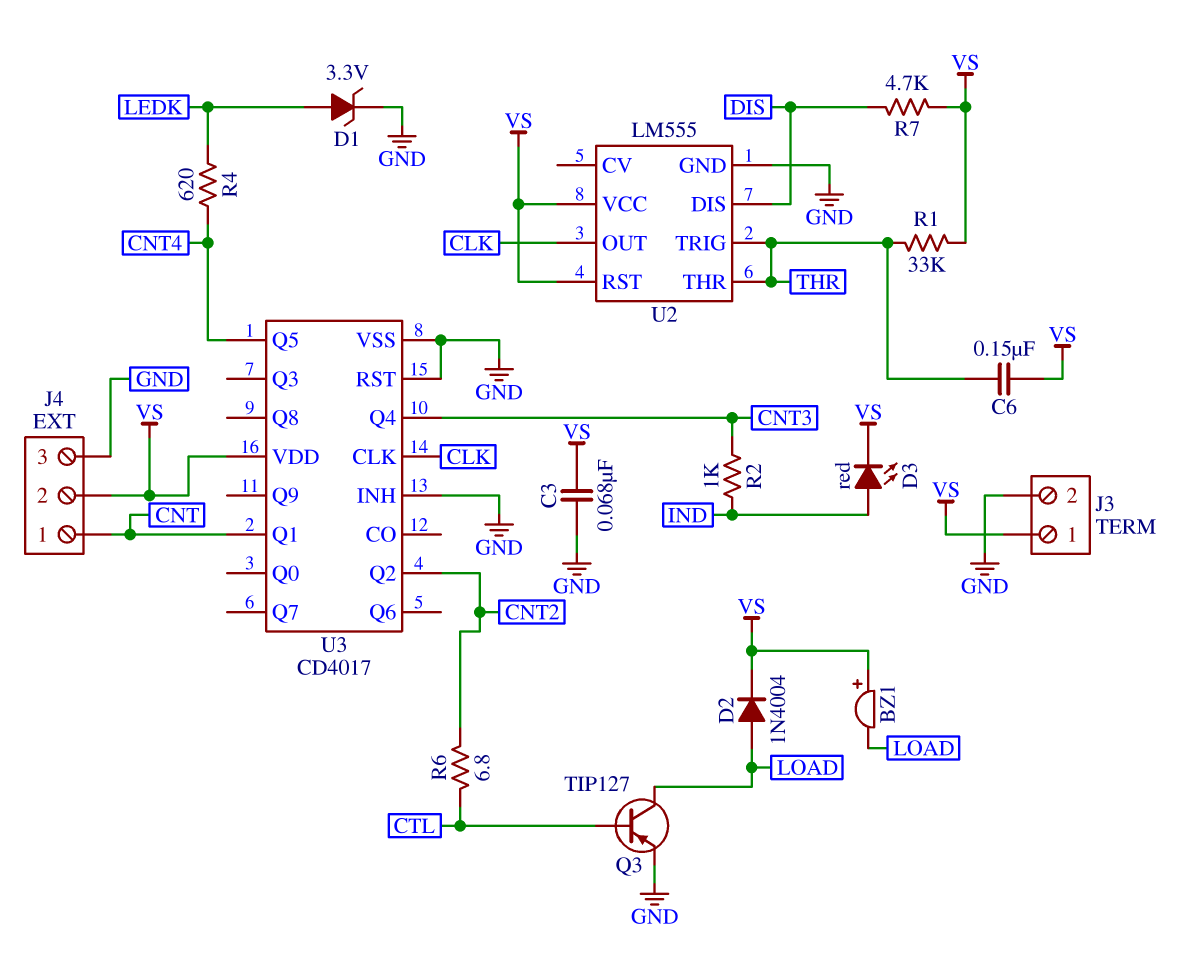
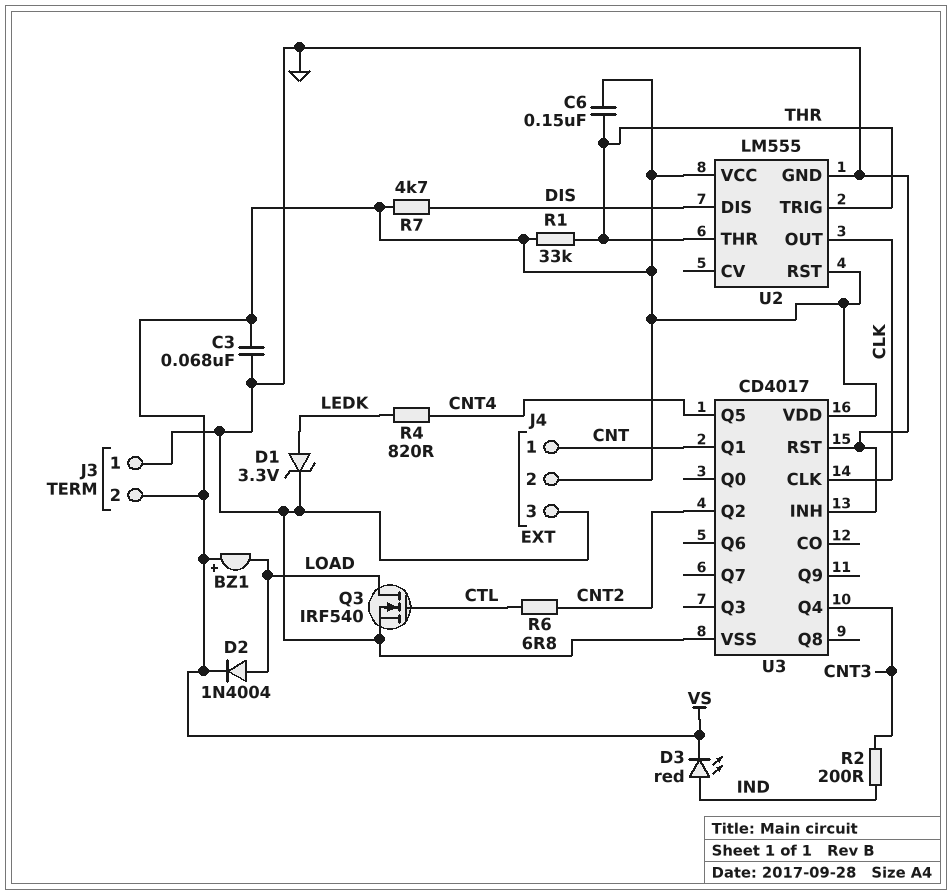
J3 pin 1: VS -> GND
J3 pin 2: GND -> VS
Q3: PNP TIP127 (B CTL, C LOAD, E GND) -> NMOS IRF540 (G CTL, D LOAD, S GND)
R2: 1k (CNT3, IND) -> 200 (CNT3, IND)
R4: 620 (CNT4, LEDK) -> 820 (CNT4, LEDK)

